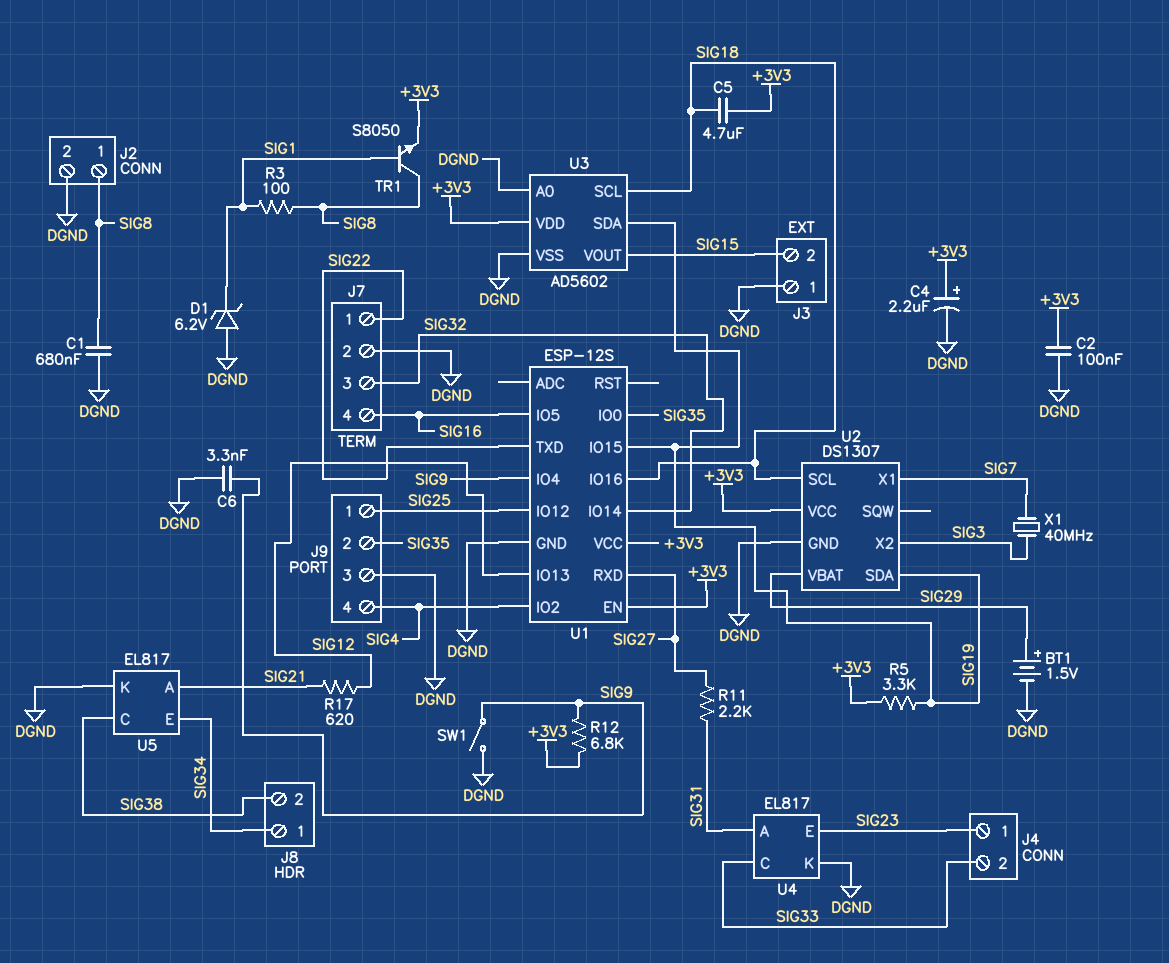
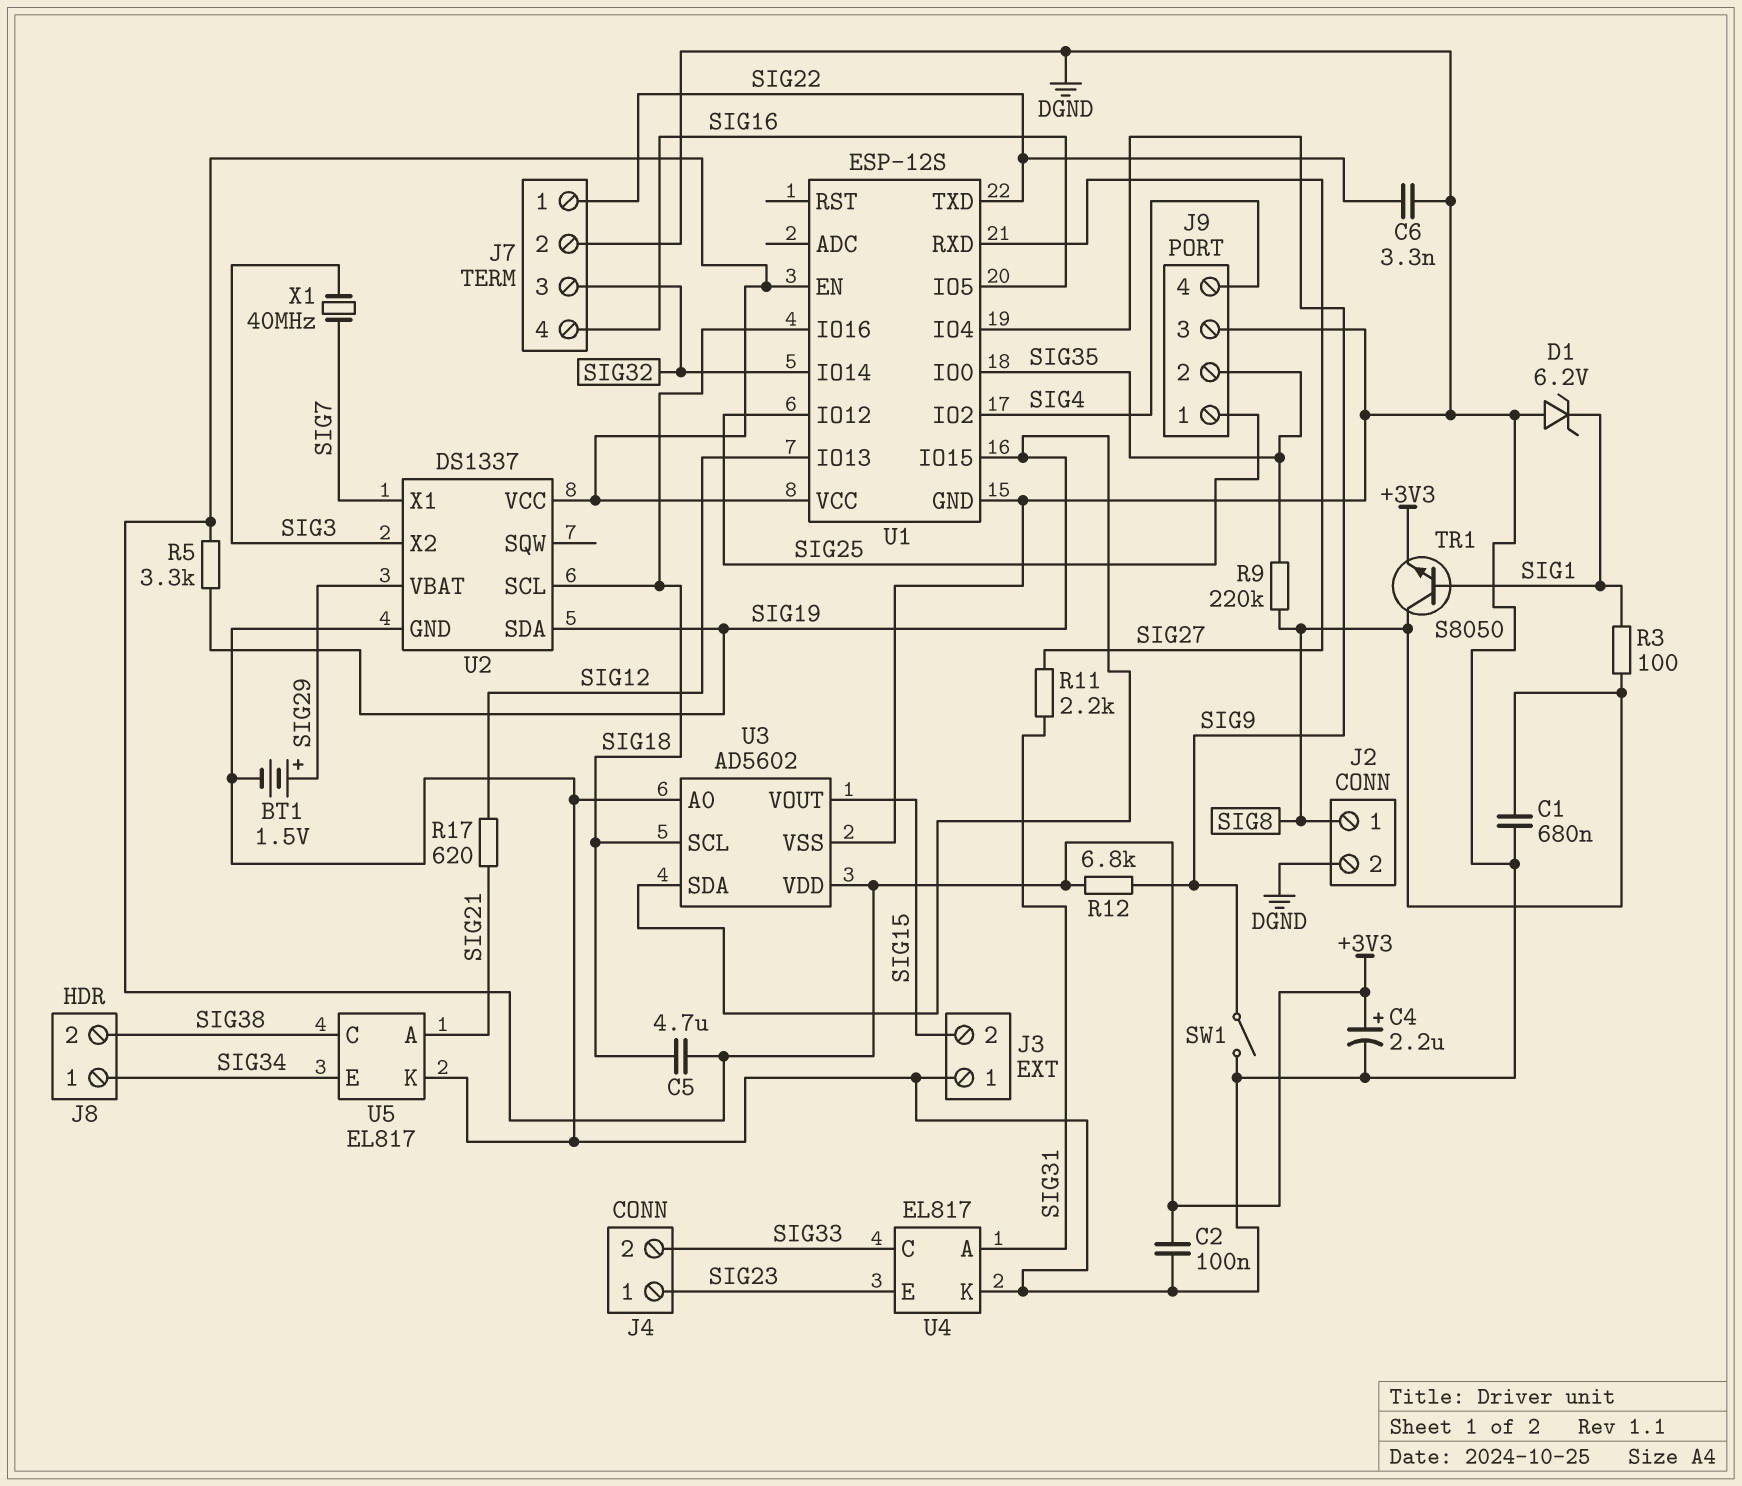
C6: 3.3nF (DGND, SIG9) -> 3.3nF (DGND, SIG22)
R9: none -> 220k (SIG8, SIG35)
U2: DS1307 -> DS1337

